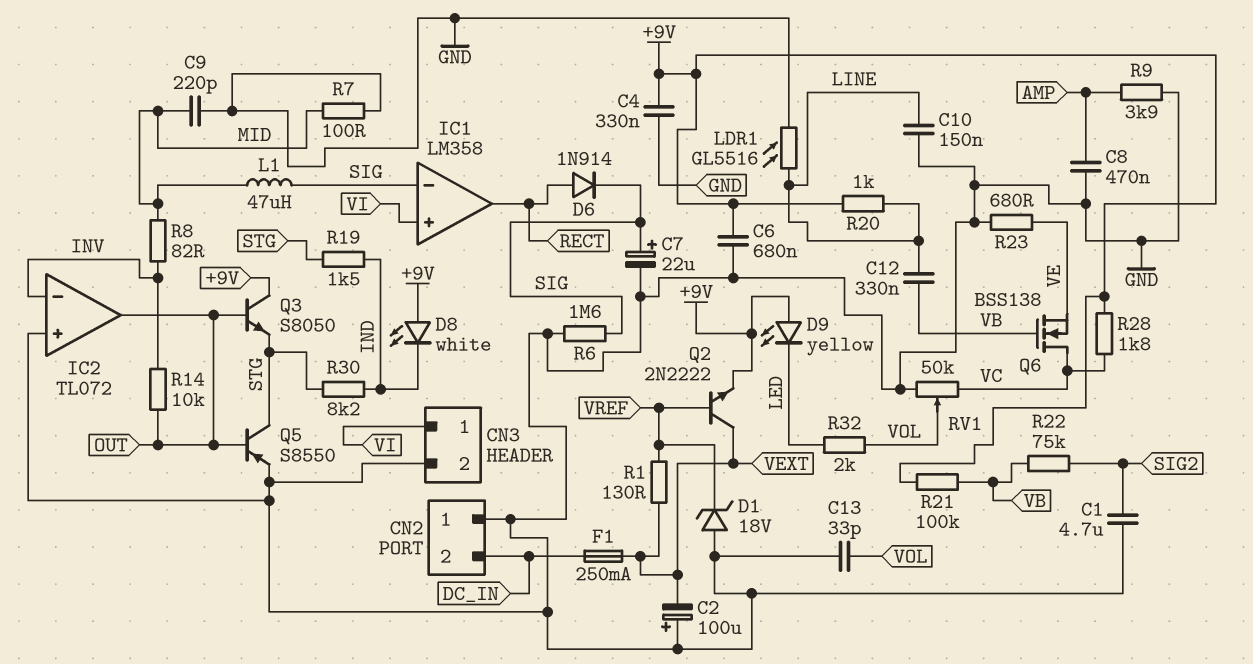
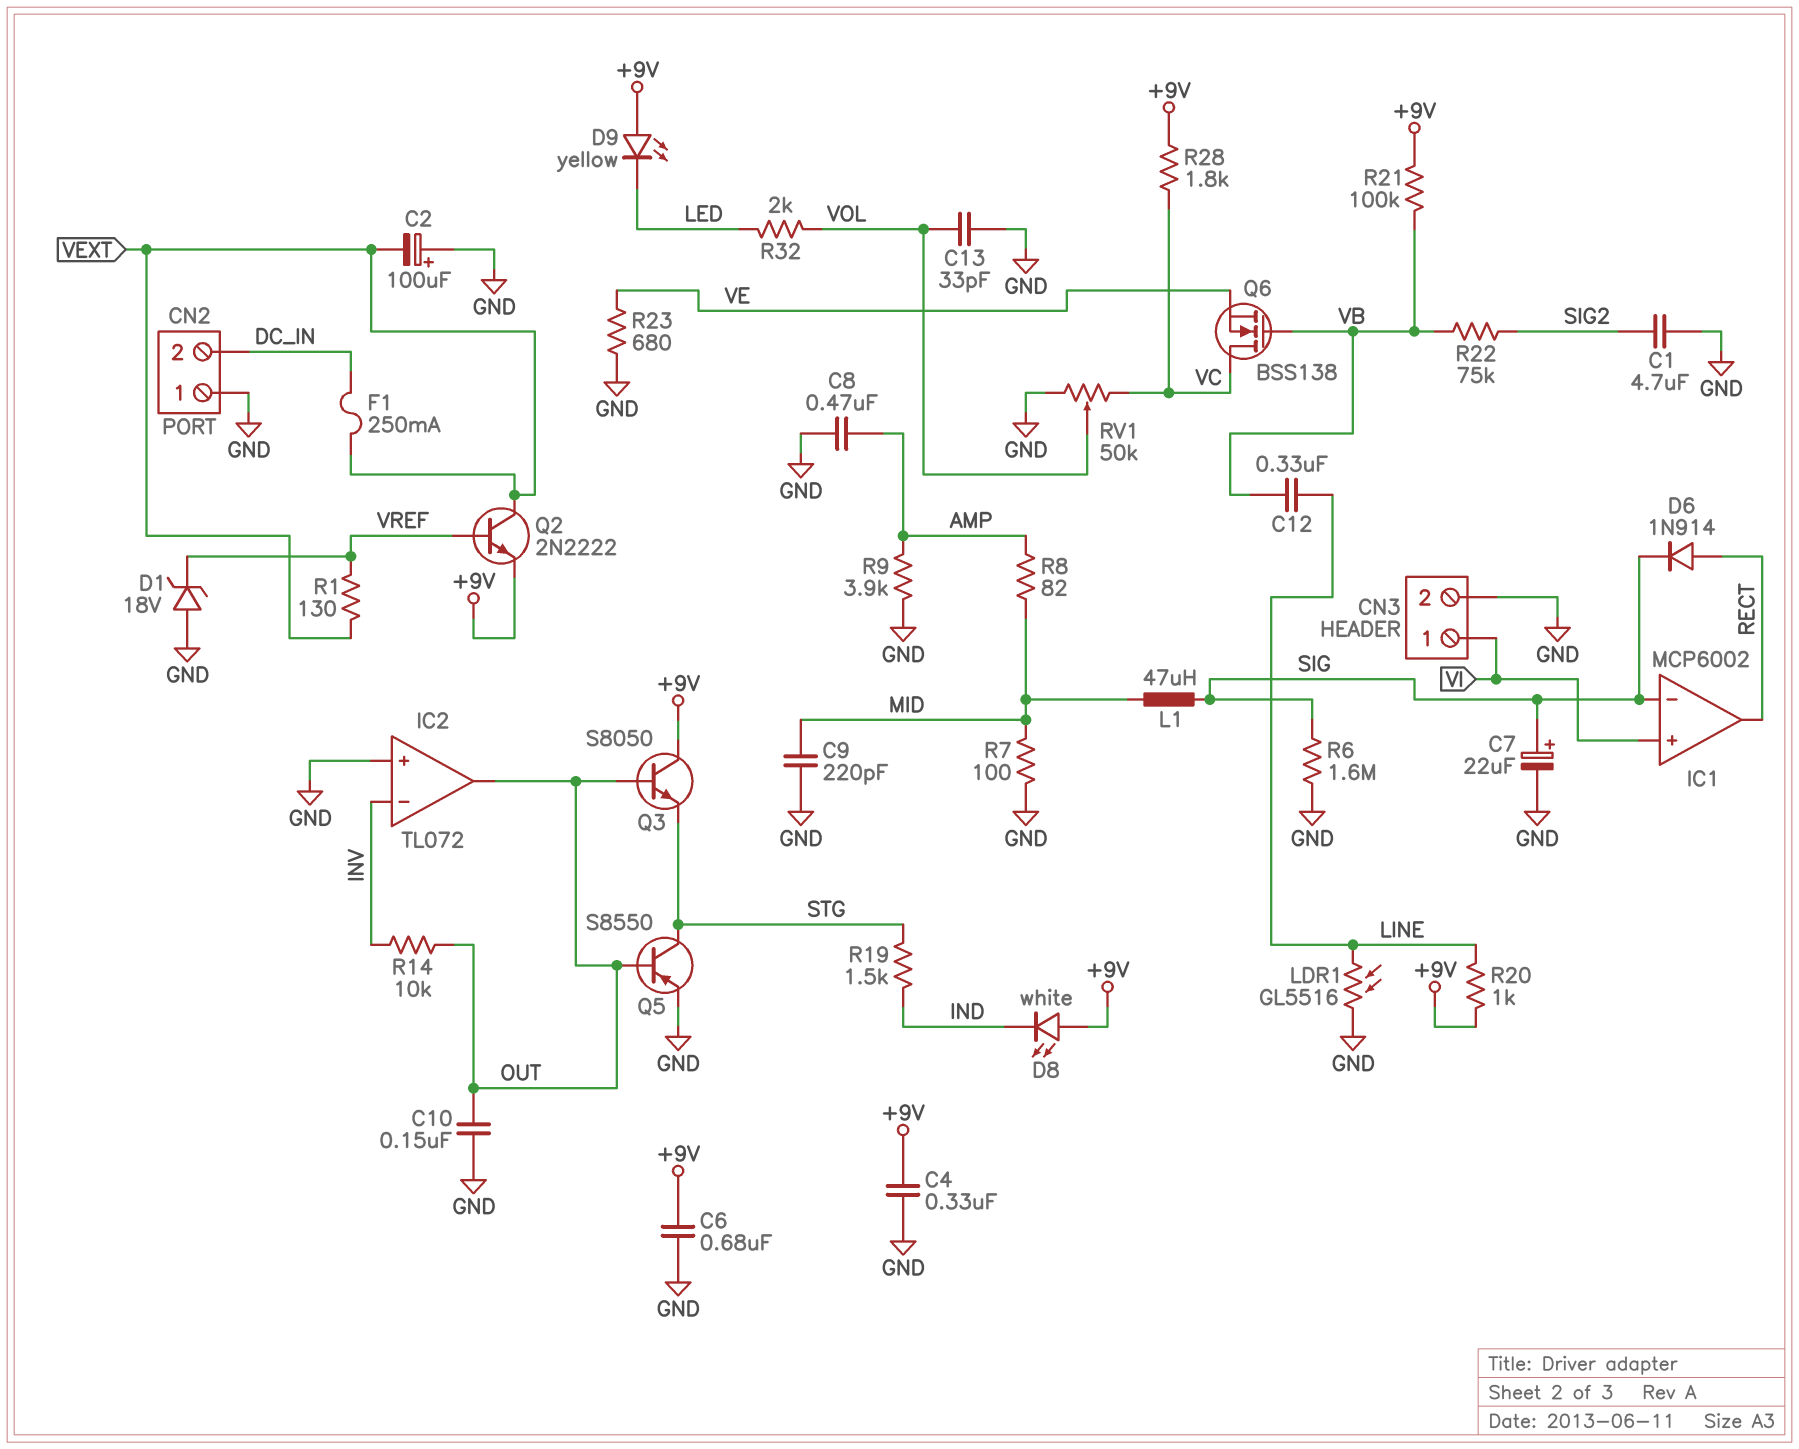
C10: 150nF (GND, LINE) -> 150nF (GND, OUT)
IC1: LM358 -> MCP6002
R8: 82 (INV, MID) -> 82 (AMP, MID)
R30: 8.2k (IND, STG) -> none

